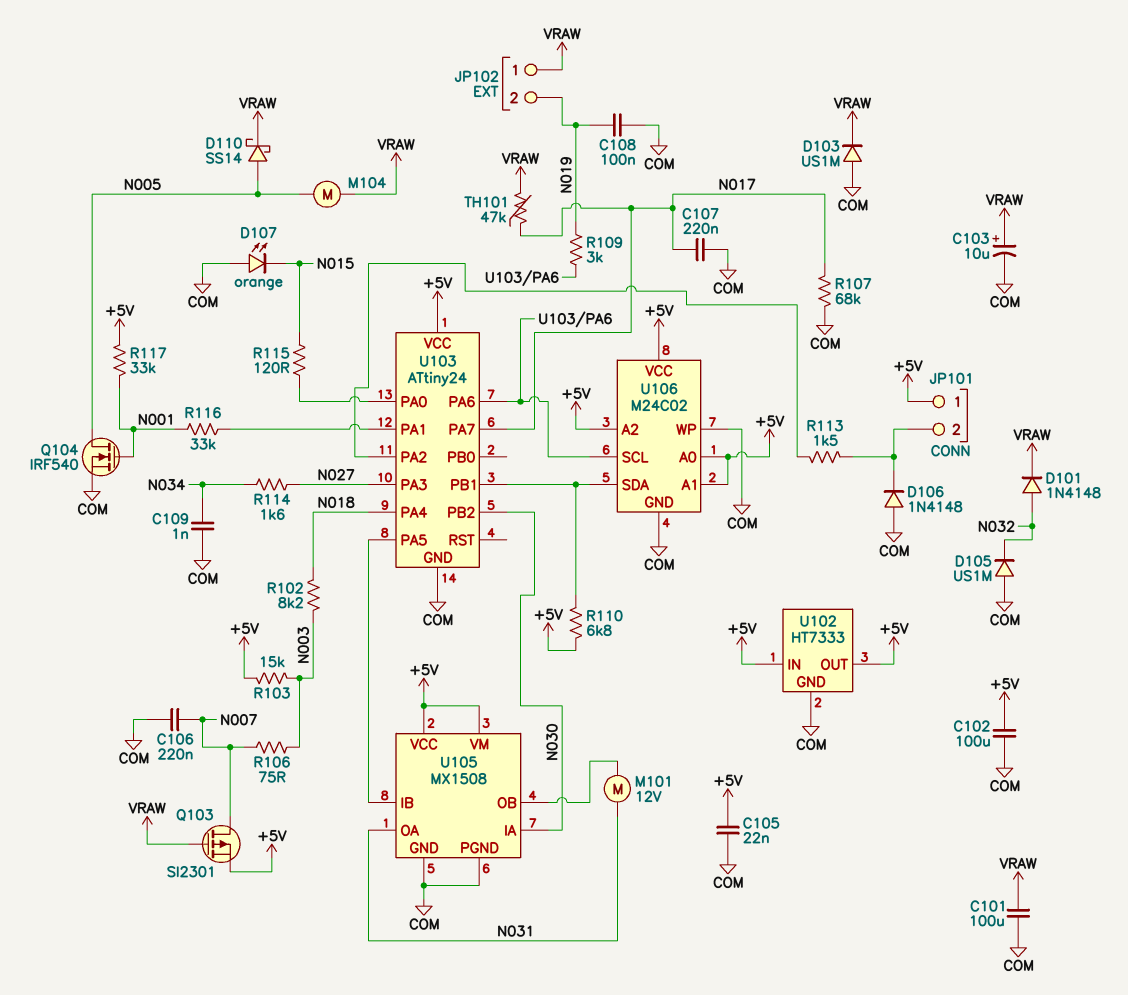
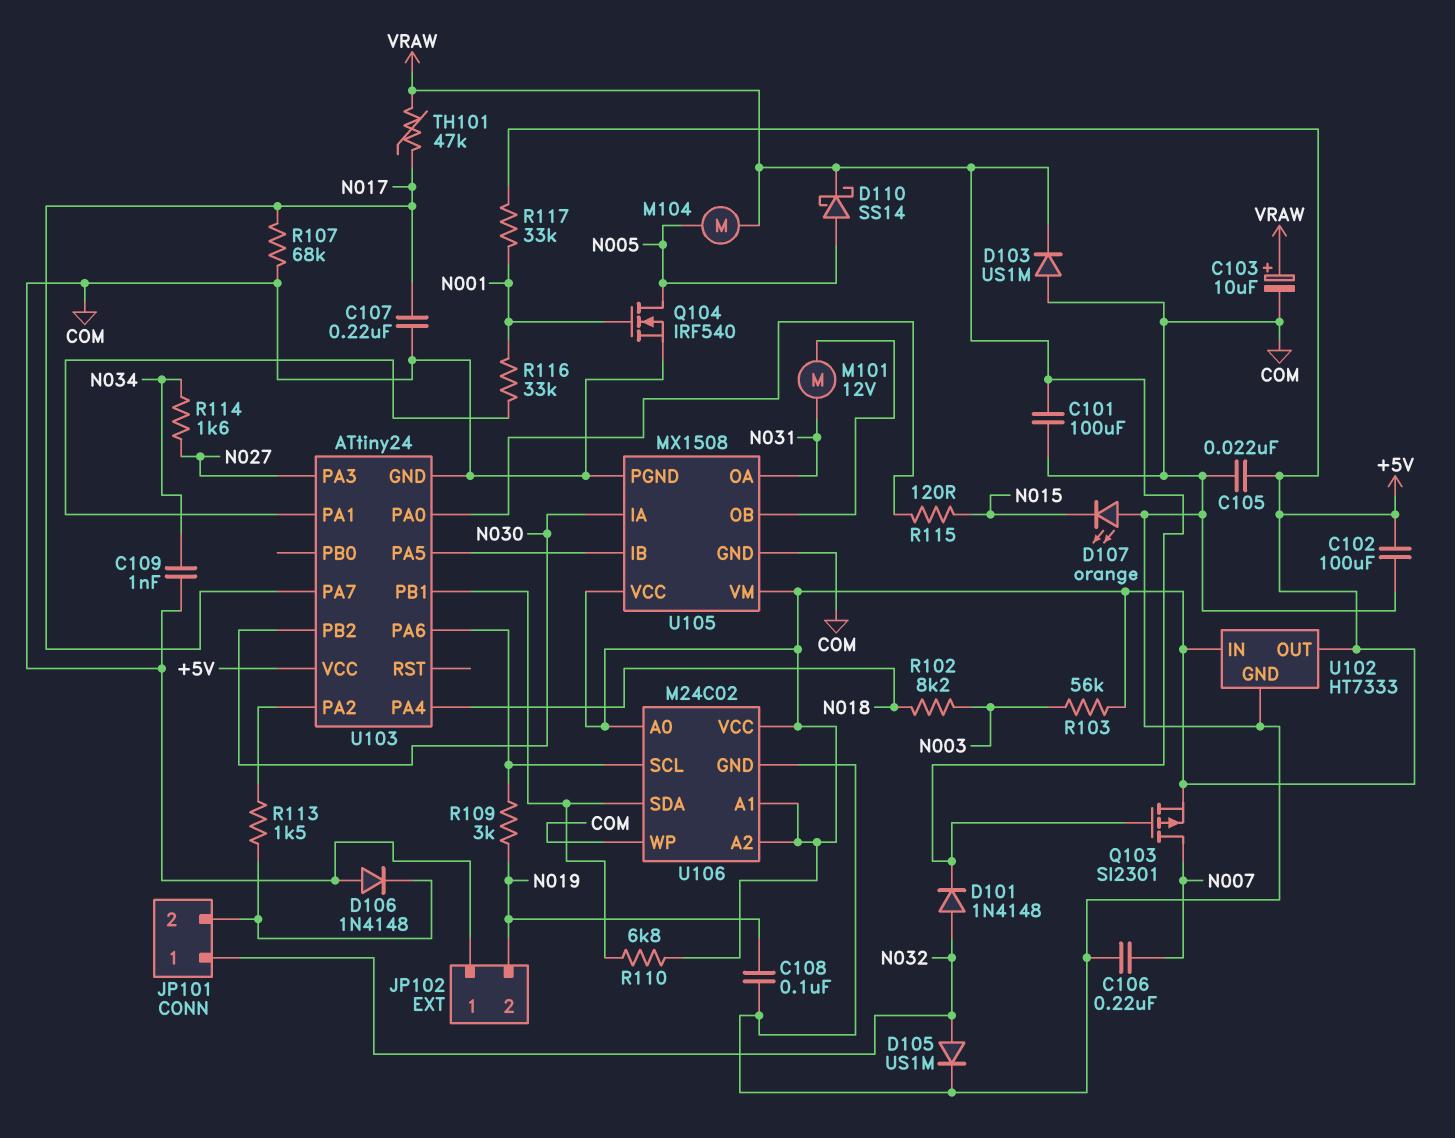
D105: diode US1M (A COM, K N032) -> diode US1M (A N032, K COM)
JP101 pin 1: +5V -> N032
JP102 pin 1: VRAW -> COM
R103: 15k (+5V, N003) -> 56k (+5V, N003)
R106: 75 (N003, N007) -> none

